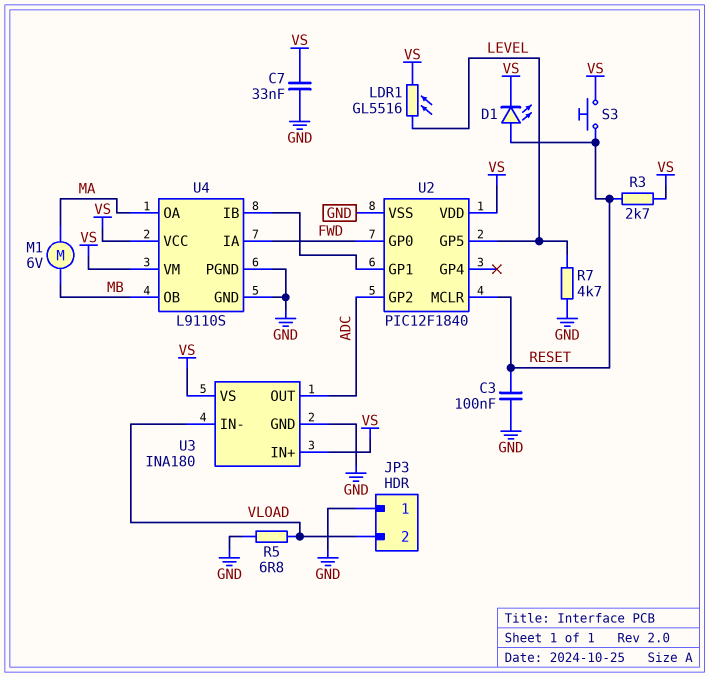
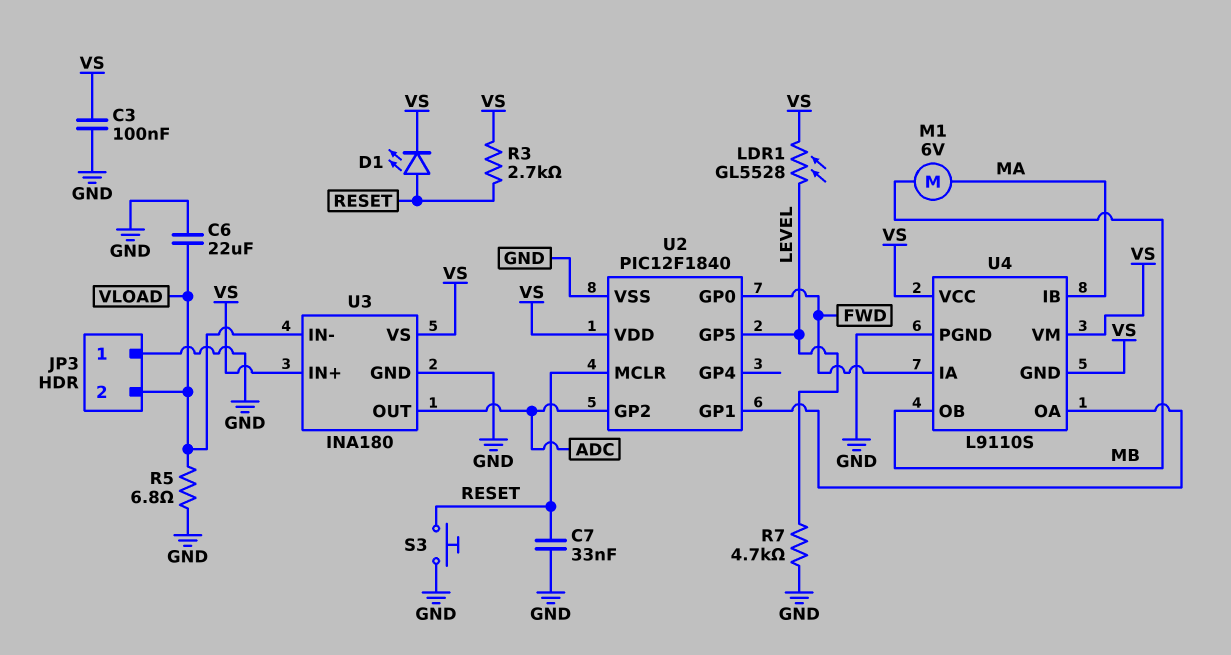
C3: 100nF (GND, RESET) -> 100nF (GND, VS)
C6: none -> 22uF (GND, VLOAD)
C7: 33nF (GND, VS) -> 33nF (GND, RESET)
LDR1: GL5516 (LEVEL, VS) -> GL5528 (LEVEL, VS)
S3: button (RESET, VS) -> button (GND, RESET)
U4 pin GND: GND -> VS
U4 pin IB: U2/GP1 -> MA
U4 pin OA: MA -> U2/GP1

